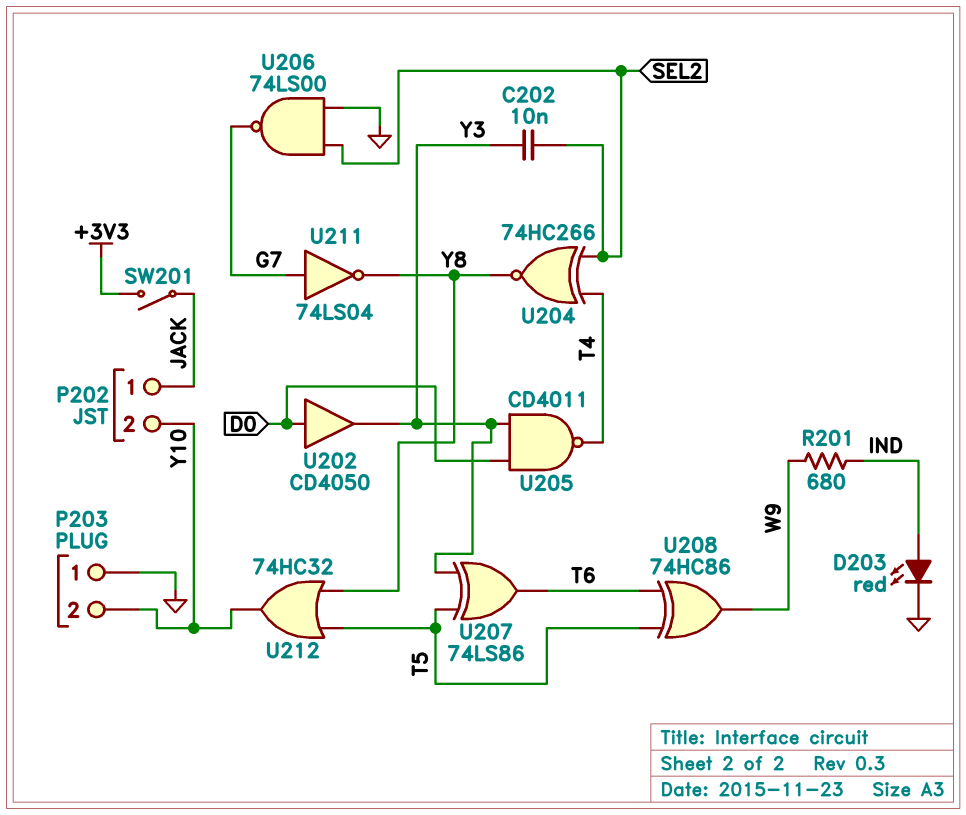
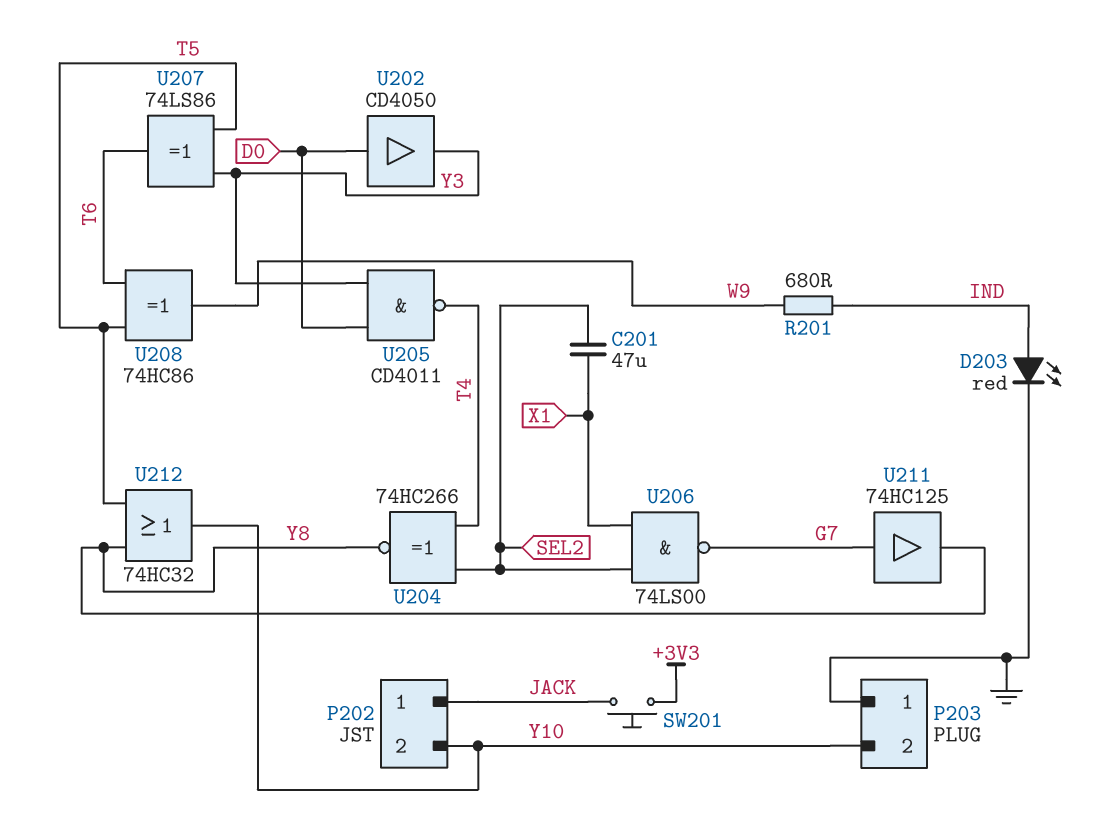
C201: none -> 47uF (SEL2, X1)
C202: 10nF (SEL2, Y3) -> none
SW201: switch (+3V3, JACK) -> button (+3V3, JACK)
U206: NAND 74LS00 (in GND, in SEL2, out G7) -> NAND 74LS00 (in SEL2, in X1, out G7)
U211: NOT 74LS04 (in G7, out Y8) -> buffer 74HC125 (in G7, out Y8)

